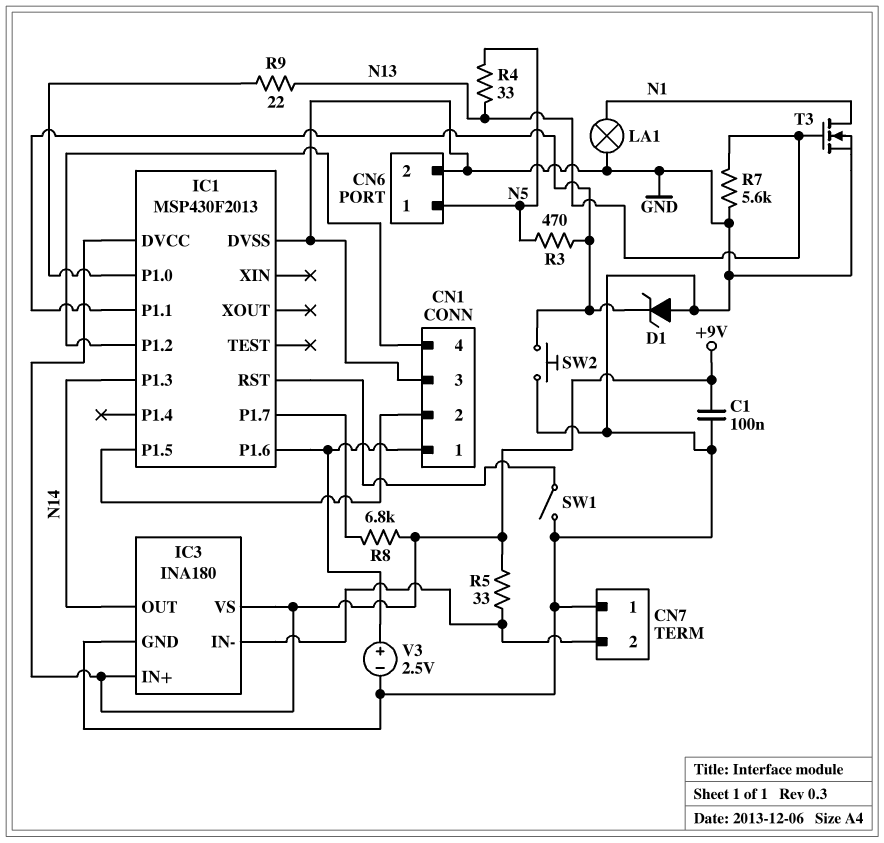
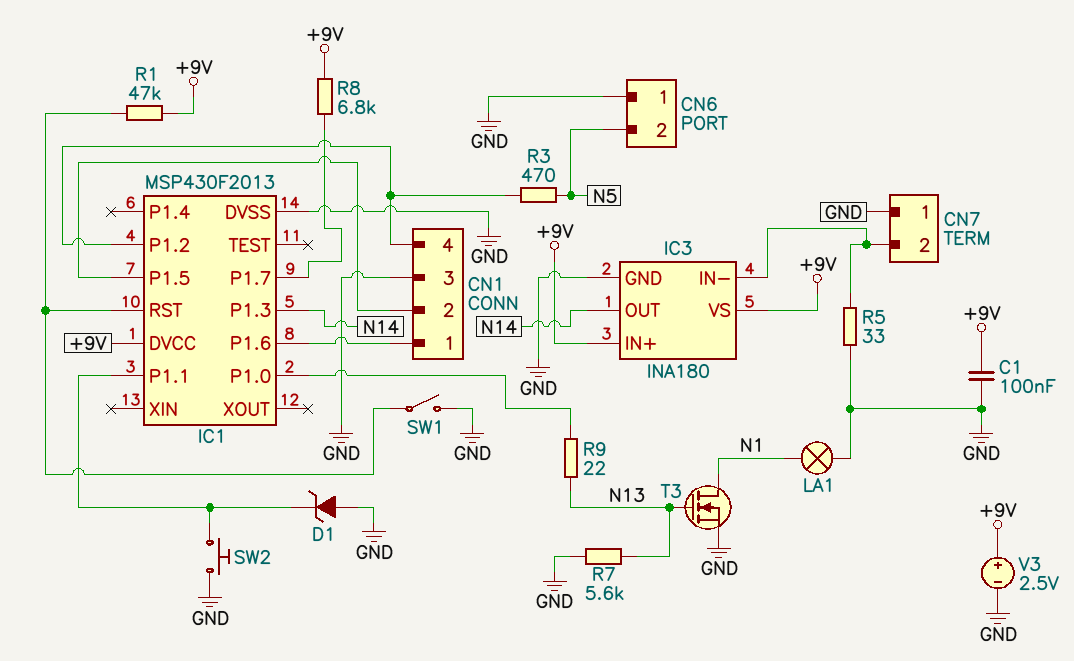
CN6 pin 1: N5 -> GND
CN6 pin 2: GND -> N5
R1: none -> 47k (+9V, IC1/RST)
R3: 470 (IC1/P1.1, N5) -> 470 (CN1/4, N5)
R4: 33 (N5, N13) -> none
R5: 33 (+9V, CN7/2) -> 33 (CN7/2, GND)
V3: 2.5V (plus CN1/1, minus GND) -> 2.5V (plus +9V, minus GND)

